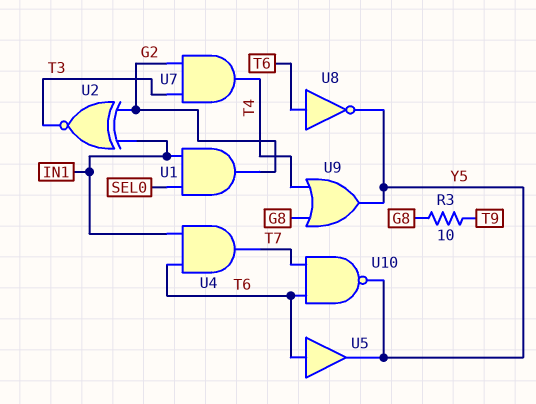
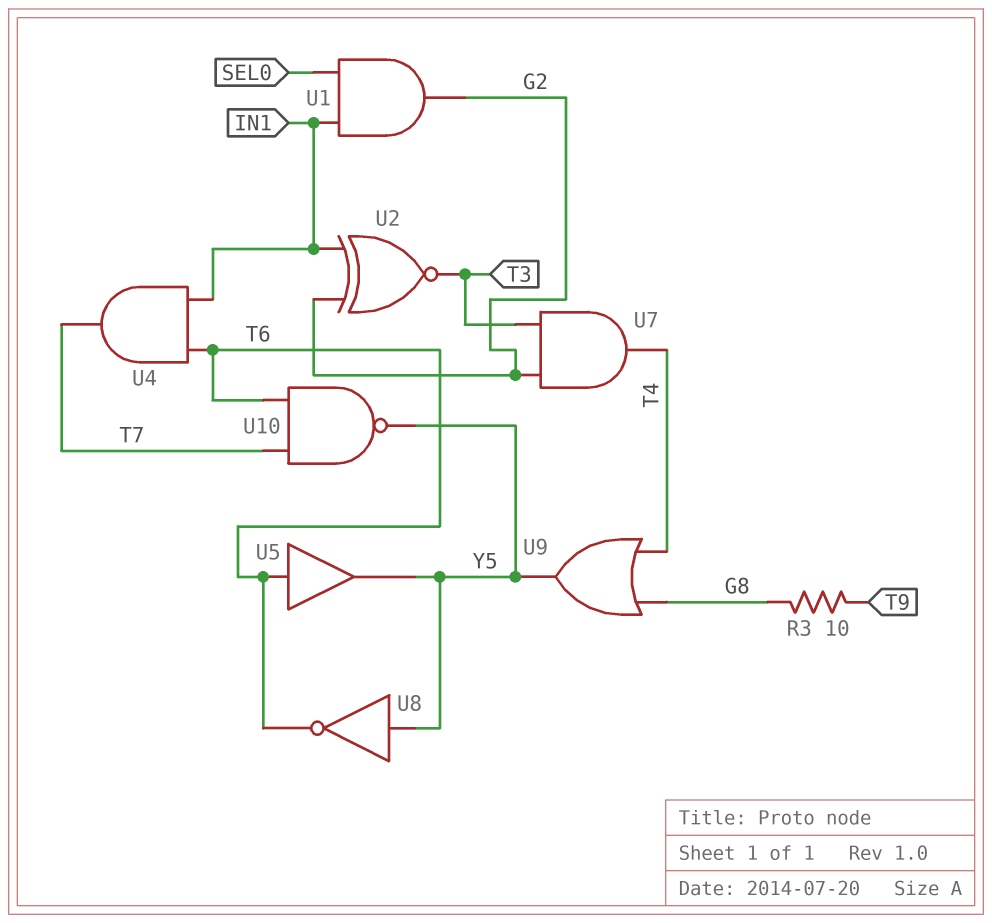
U8: NOT (in T6, out Y5) -> NOT (in Y5, out T6)

